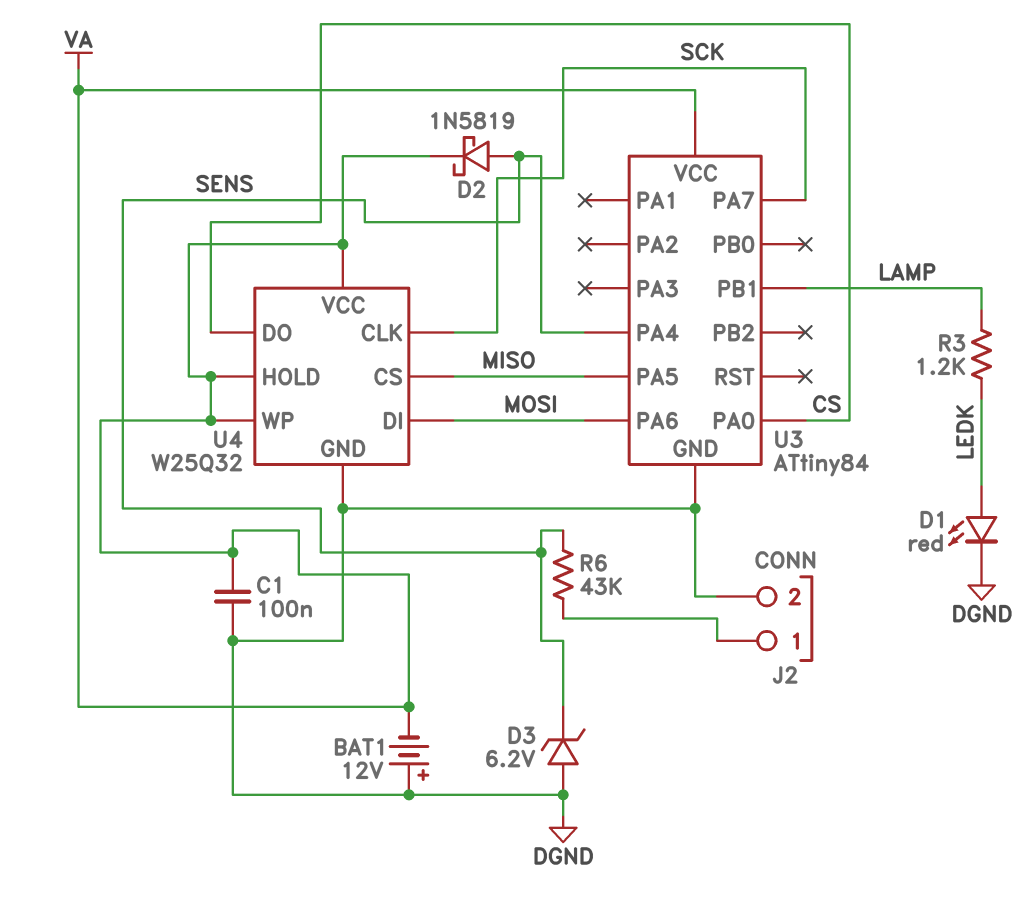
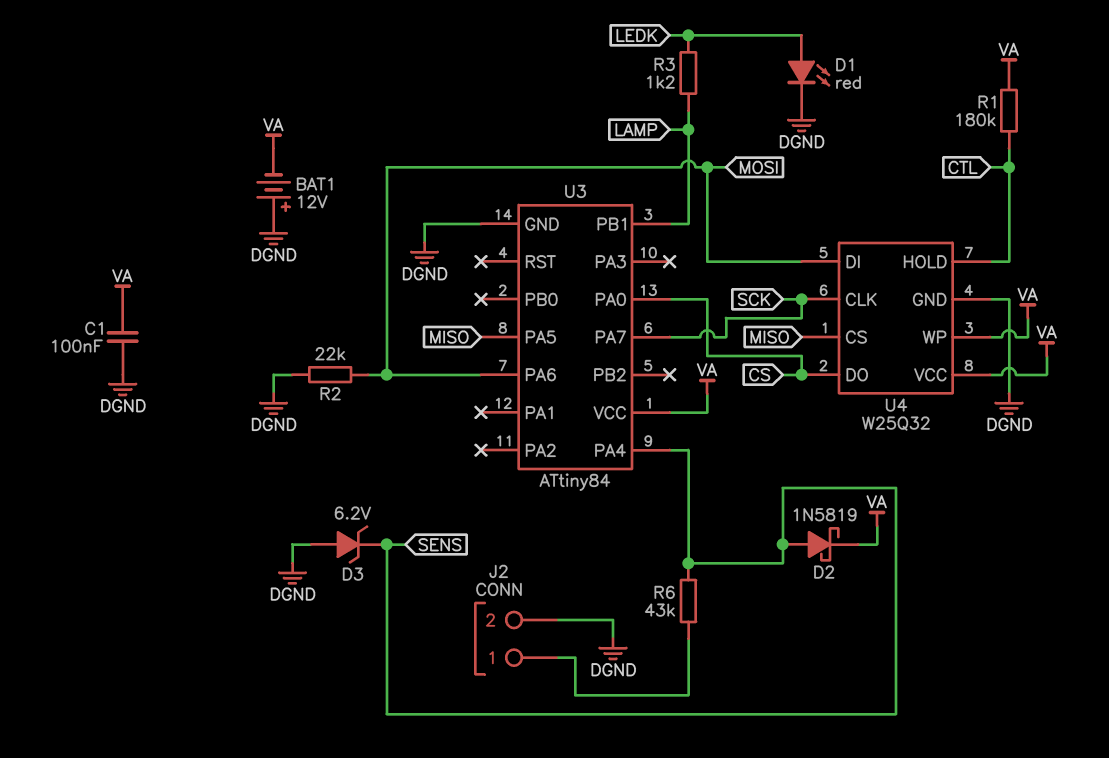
R1: none -> 180k (CTL, VA)
R2: none -> 22k (DGND, MOSI)
U4 pin HOLD: VA -> CTL

